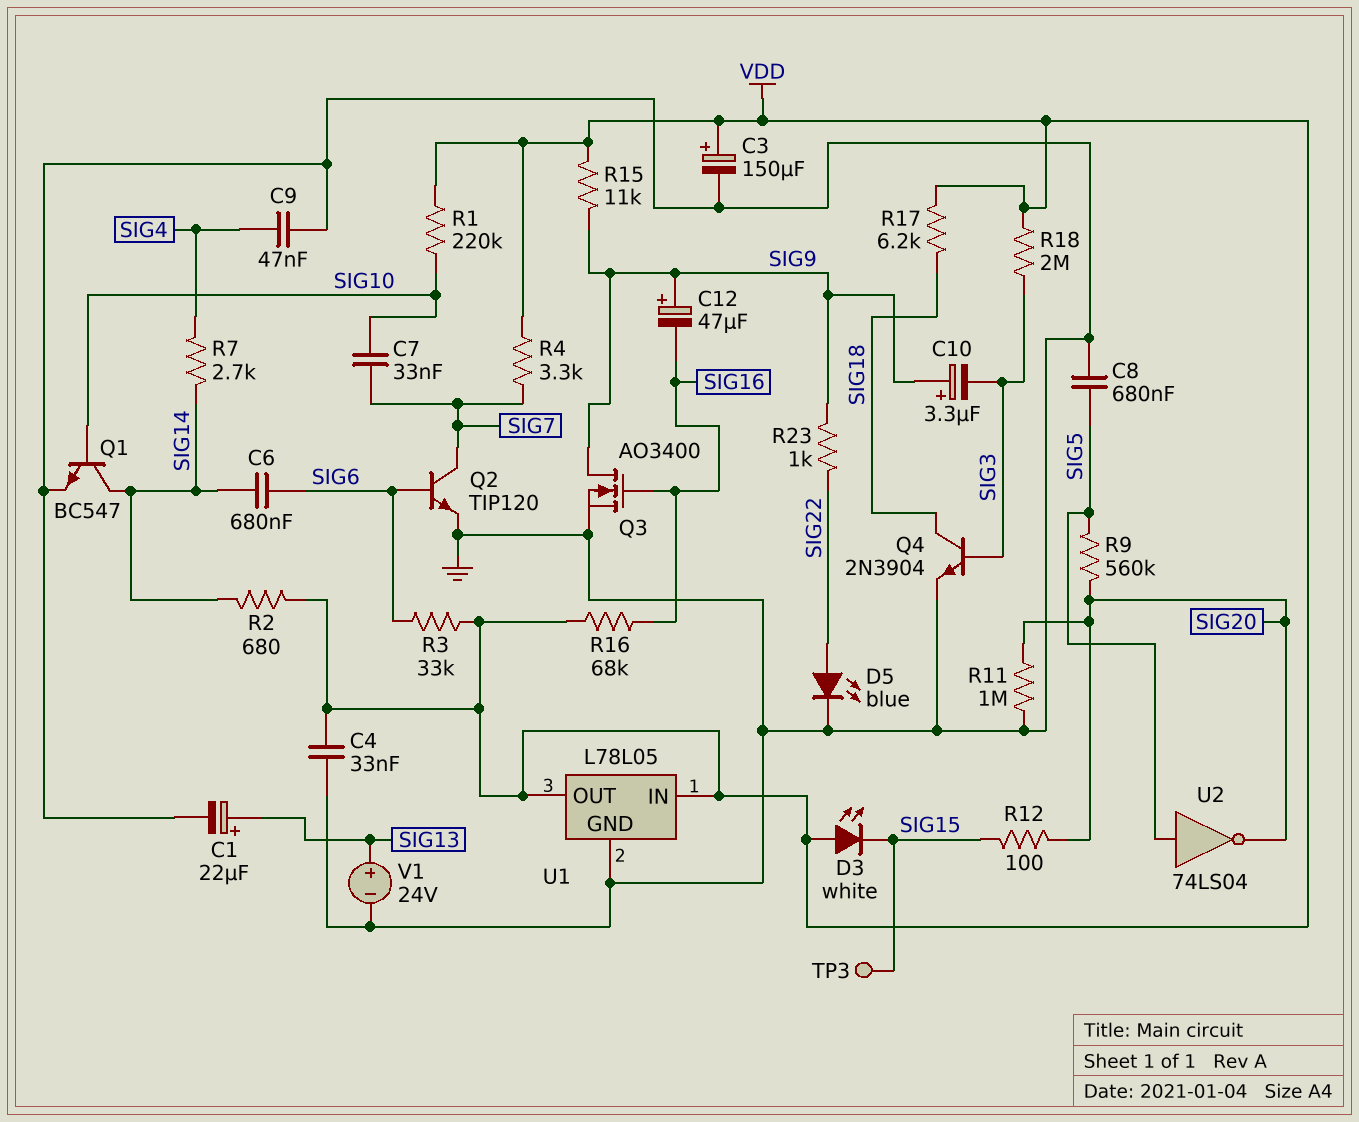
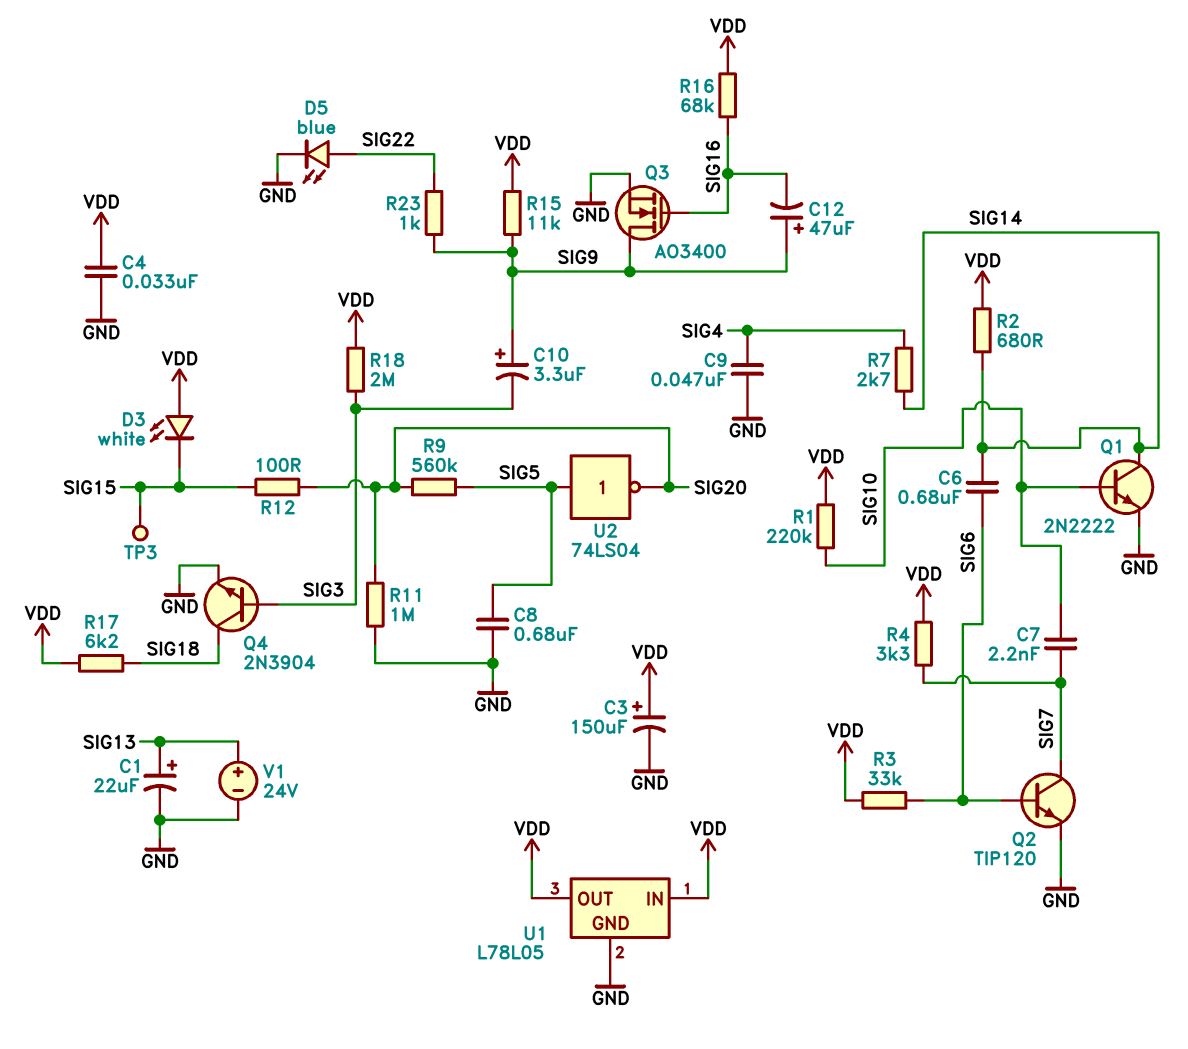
C7: 33nF (SIG7, SIG10) -> 2.2nF (SIG7, SIG10)
Q1: NPN BC547 (B SIG10, C SIG14, E GND) -> NPN 2N2222 (B SIG10, C SIG14, E GND)

